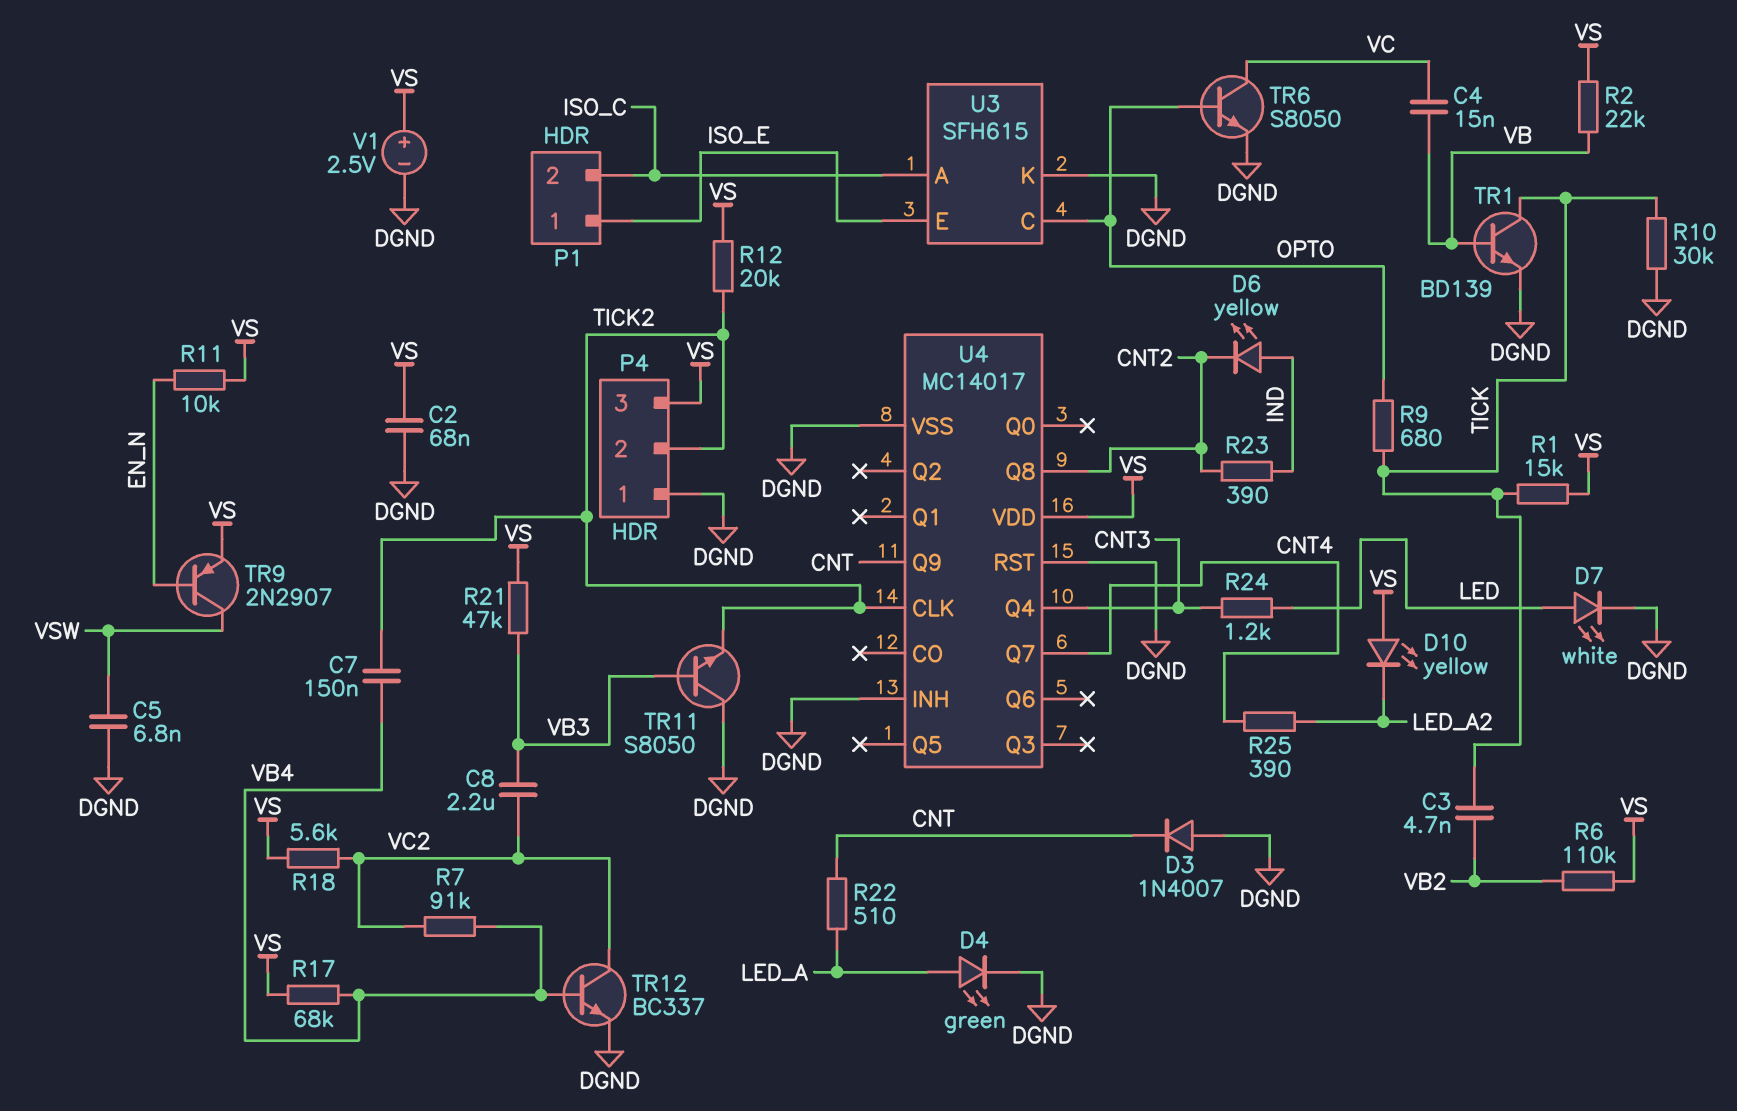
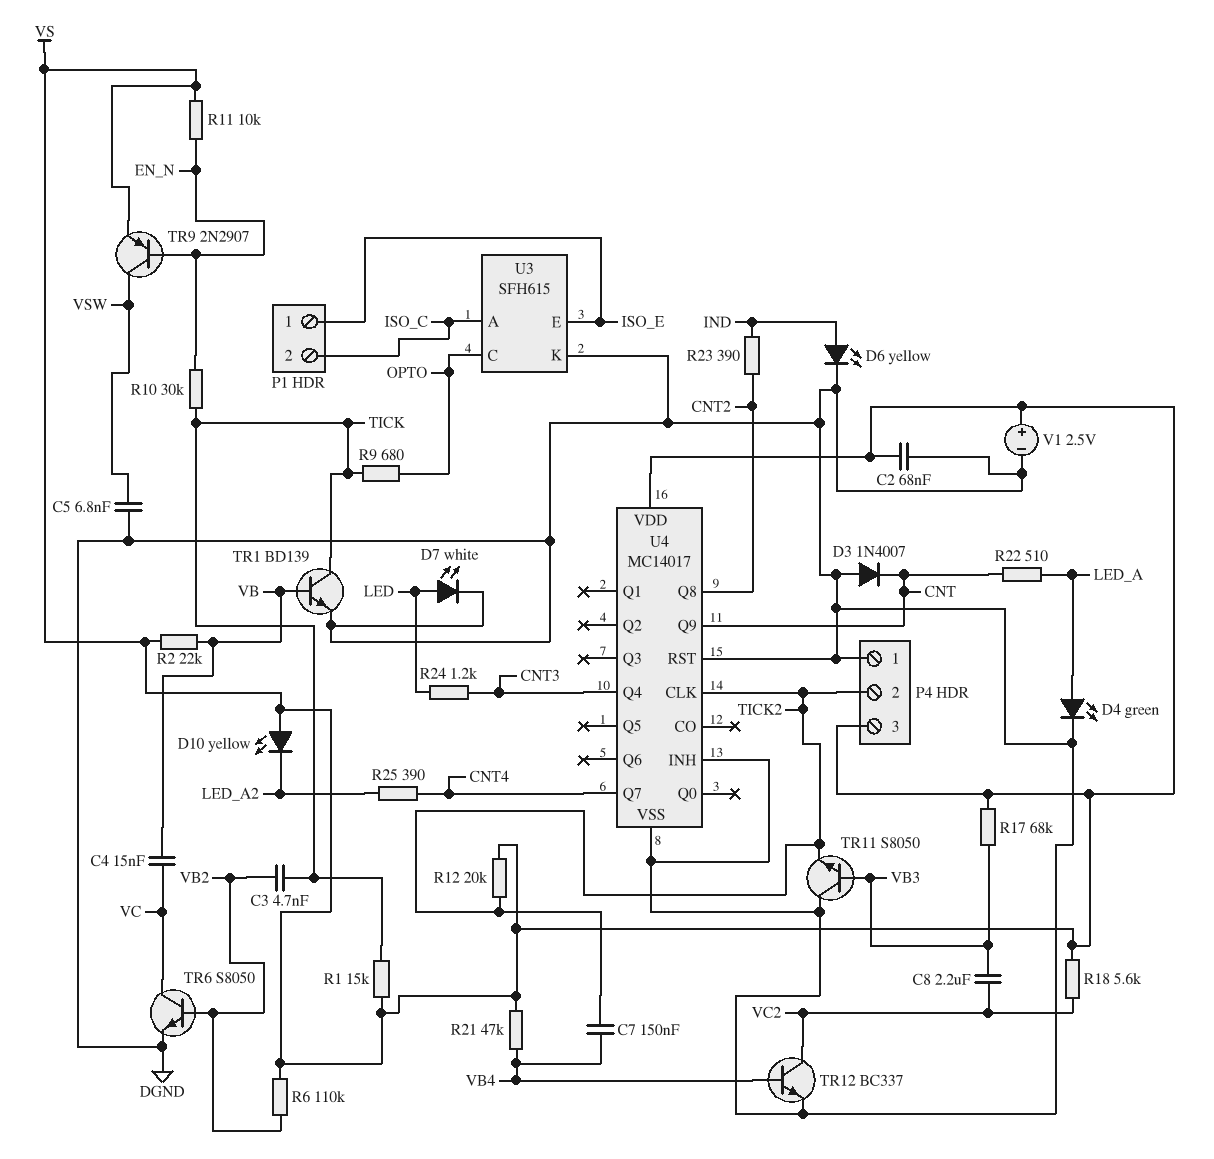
D6: LED yellow (A IND, K CNT2) -> LED yellow (A IND, K DGND)
R7: 91k (VB4, VC2) -> none
R10: 30k (DGND, TICK) -> 30k (EN_N, TICK)
R17: 68k (VB4, VS) -> 68k (VB3, VS)
R21: 47k (VB3, VS) -> 47k (VB4, VS)
TR6: NPN S8050 (B OPTO, C VC, E DGND) -> NPN S8050 (B VB2, C VC, E DGND)

